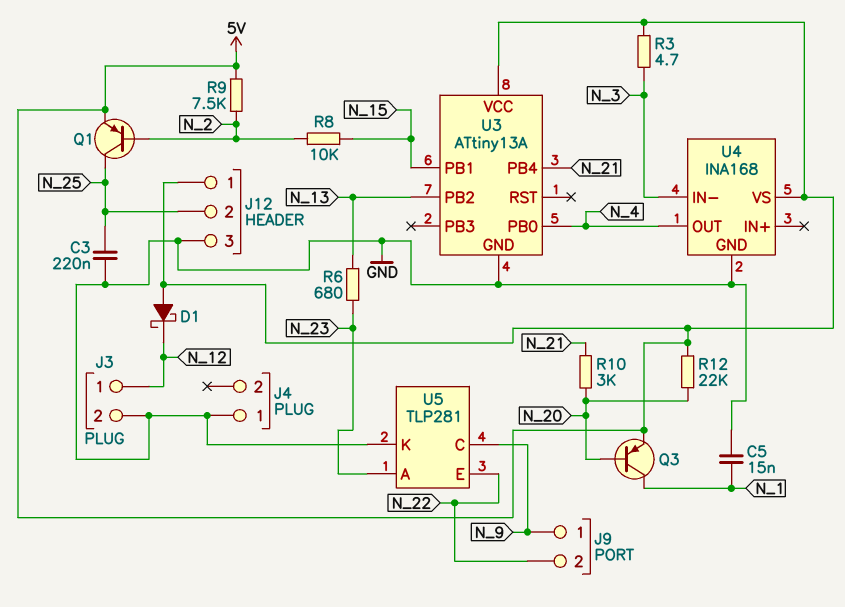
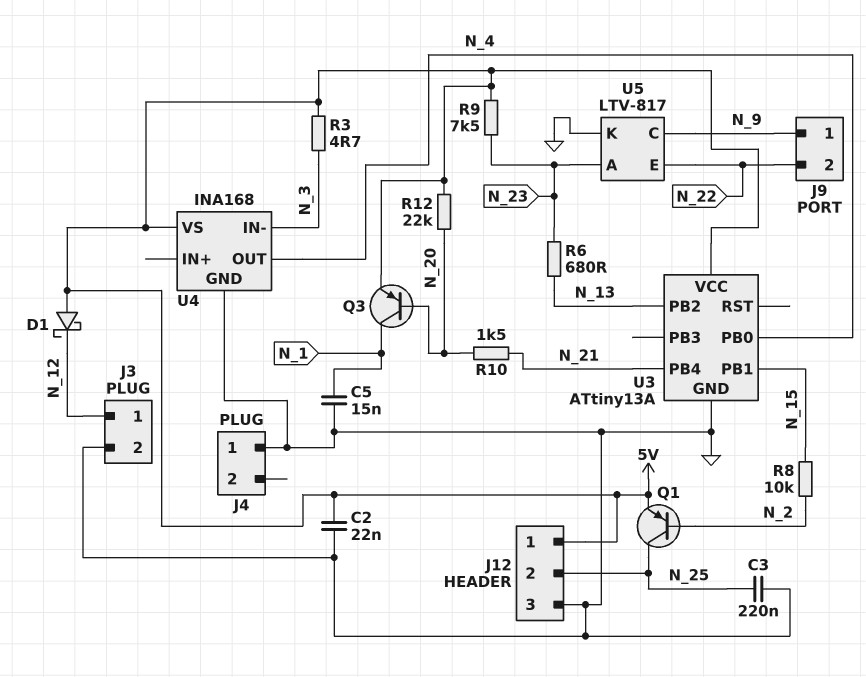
C2: none -> 22nF (5V, GND)
R9: 7.5k (5V, N_2) -> 7.5k (5V, N_23)
R10: 3k (N_20, N_21) -> 1.5k (N_20, N_21)
U5: TLP281 -> LTV-817

